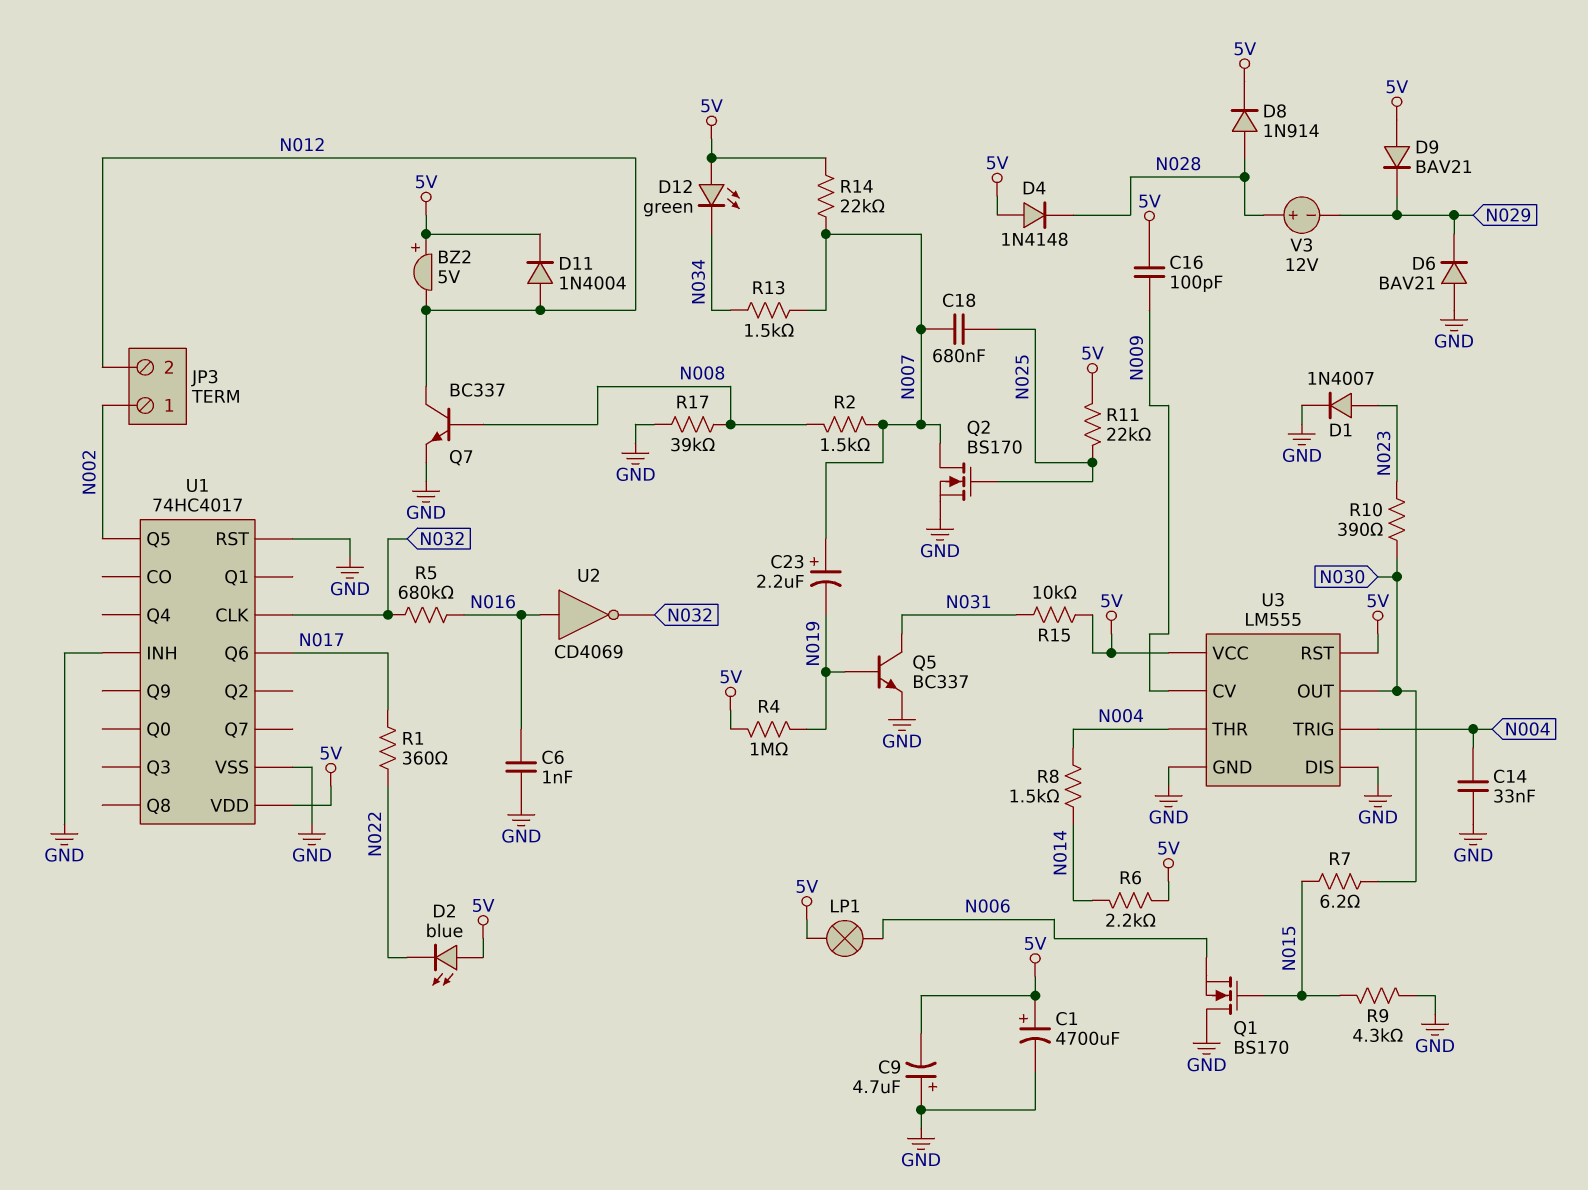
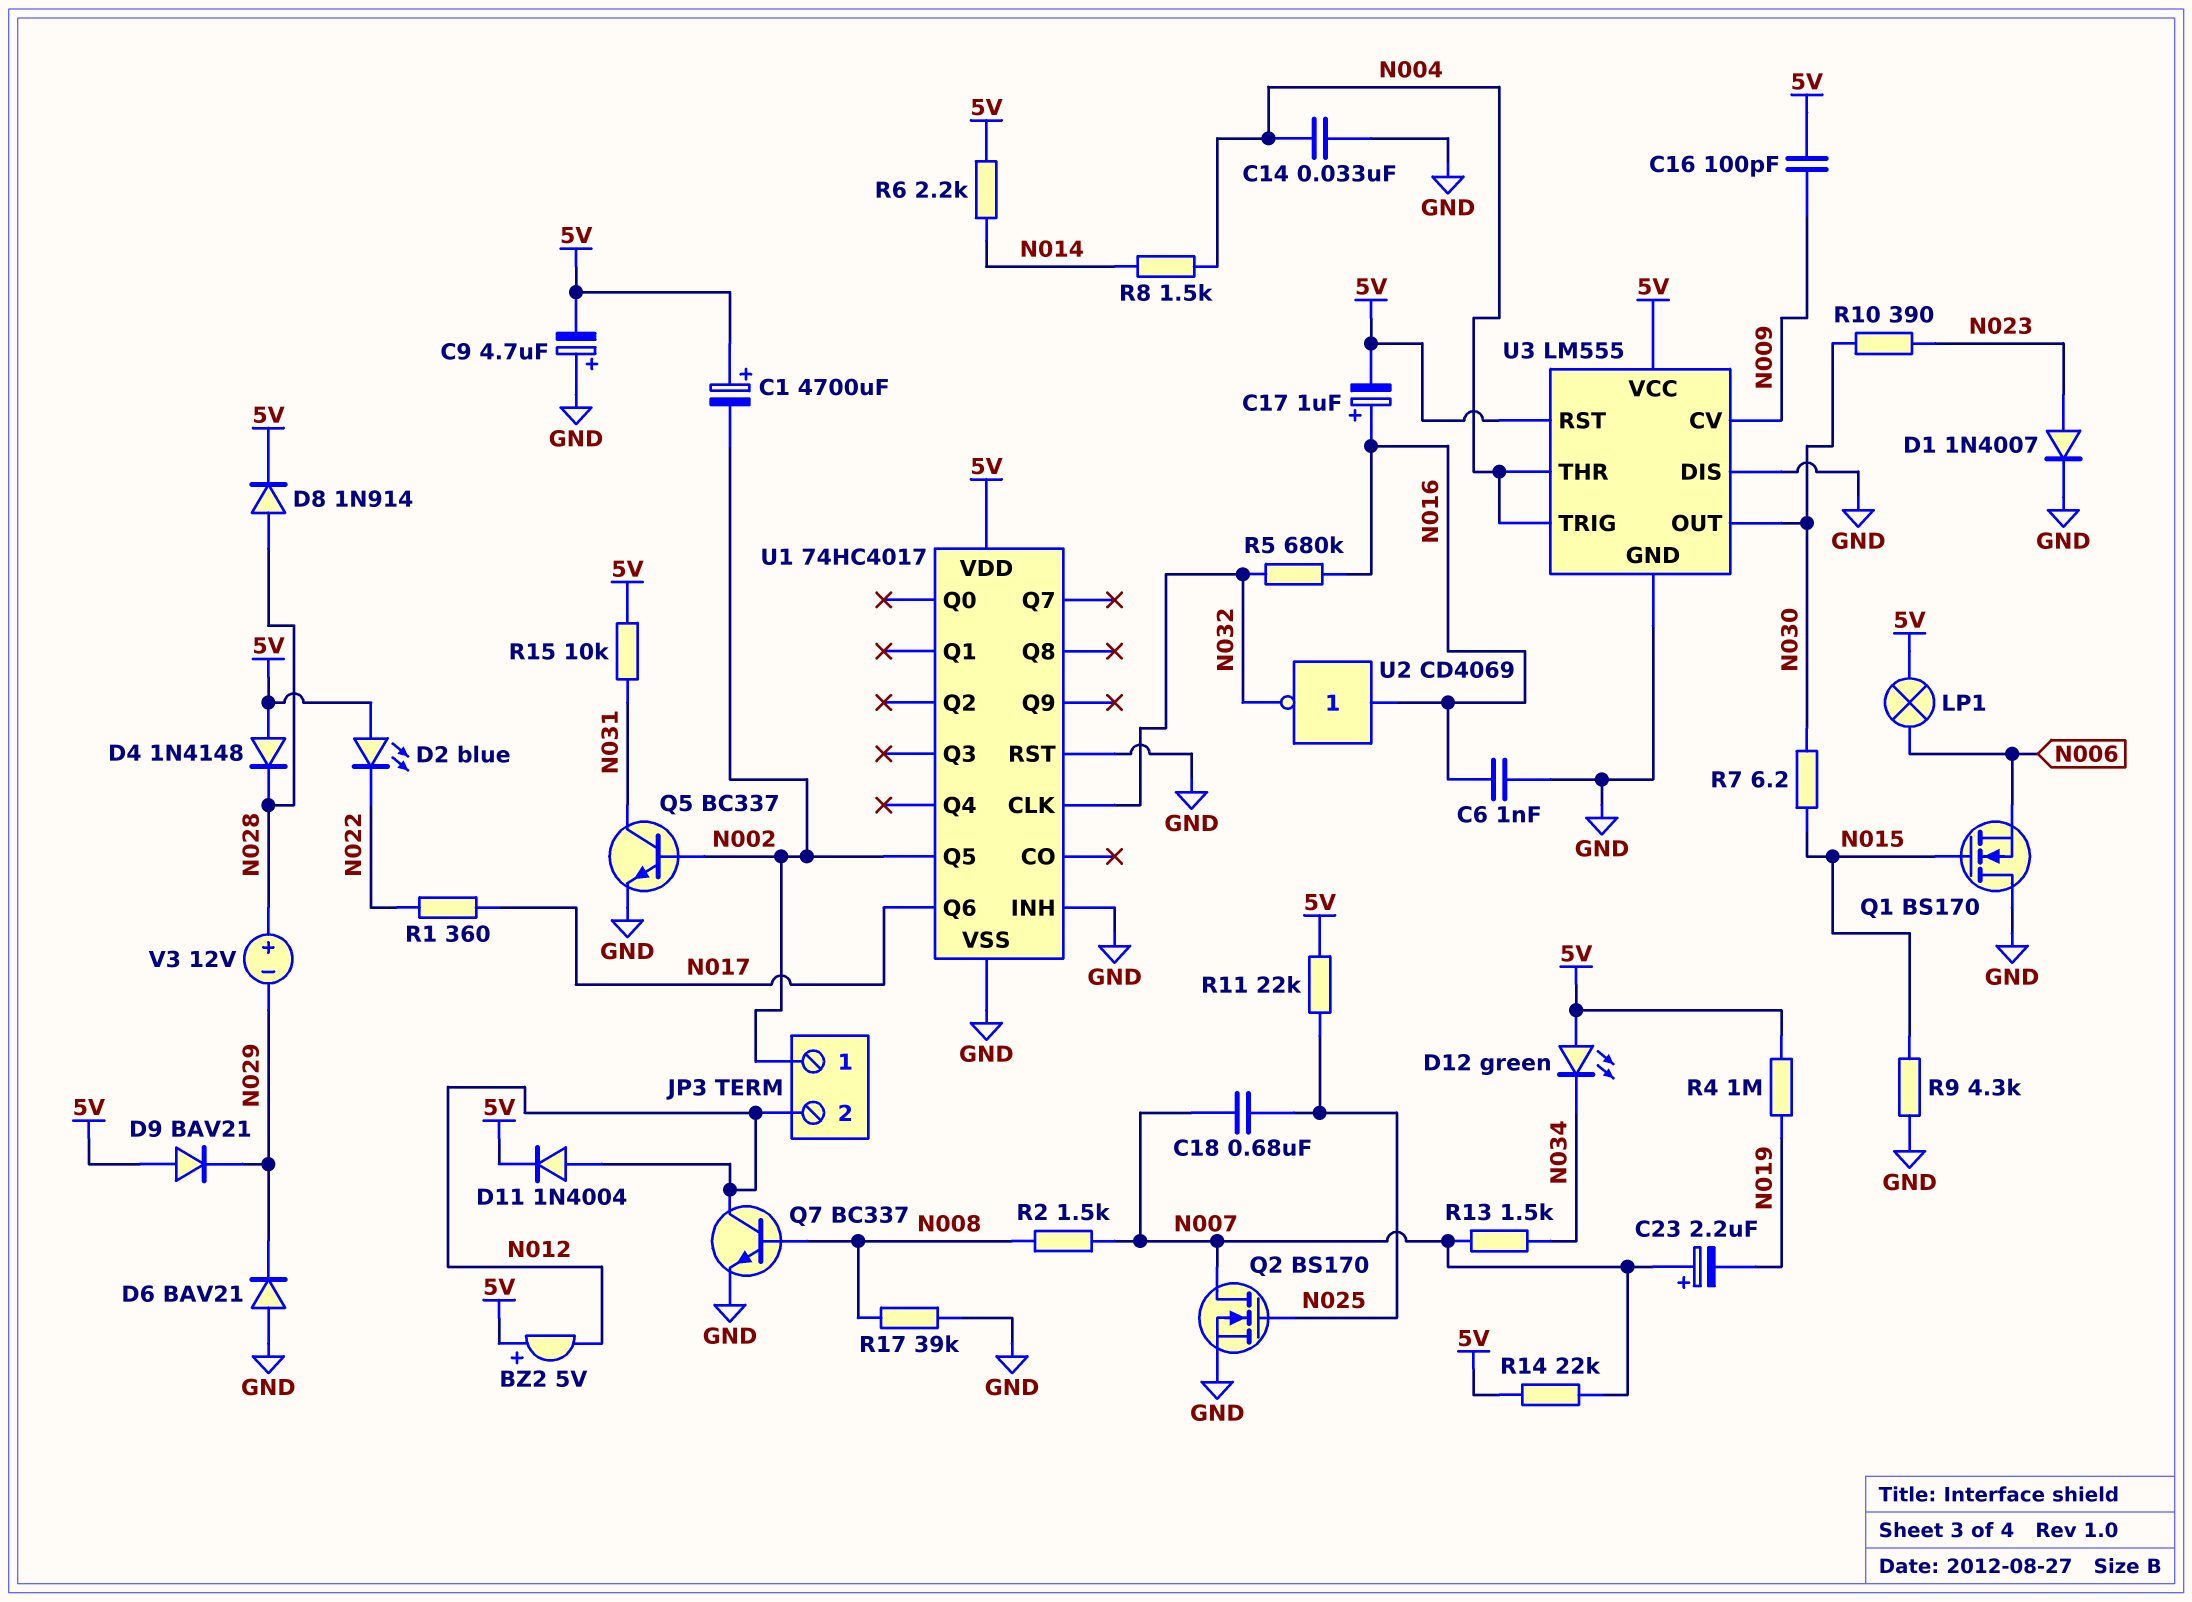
C1: 4700uF (plus 5V, minus GND) -> 4700uF (plus 5V, minus N002)
C17: none -> 1uF (plus N016, minus 5V)
Q5: NPN BC337 (B N019, C N031, E GND) -> NPN BC337 (B N002, C N031, E GND)

